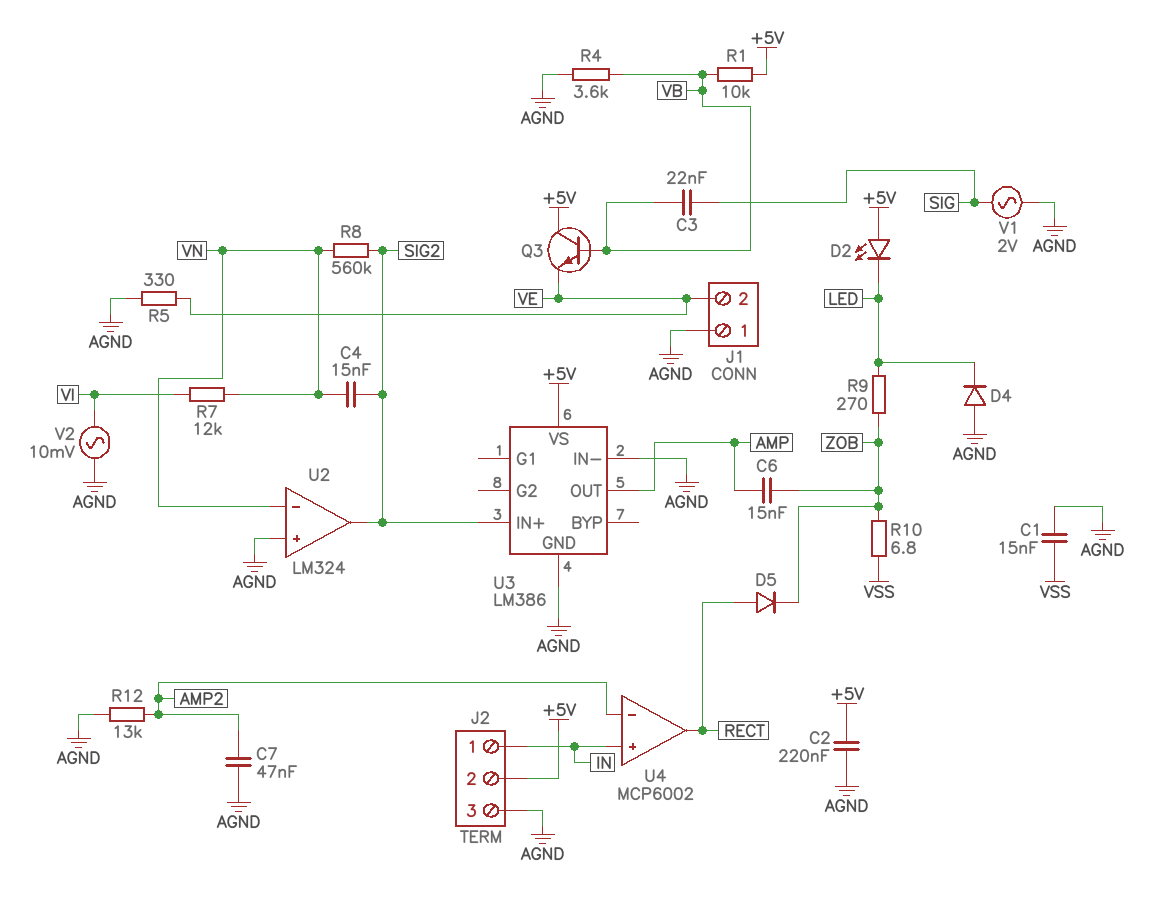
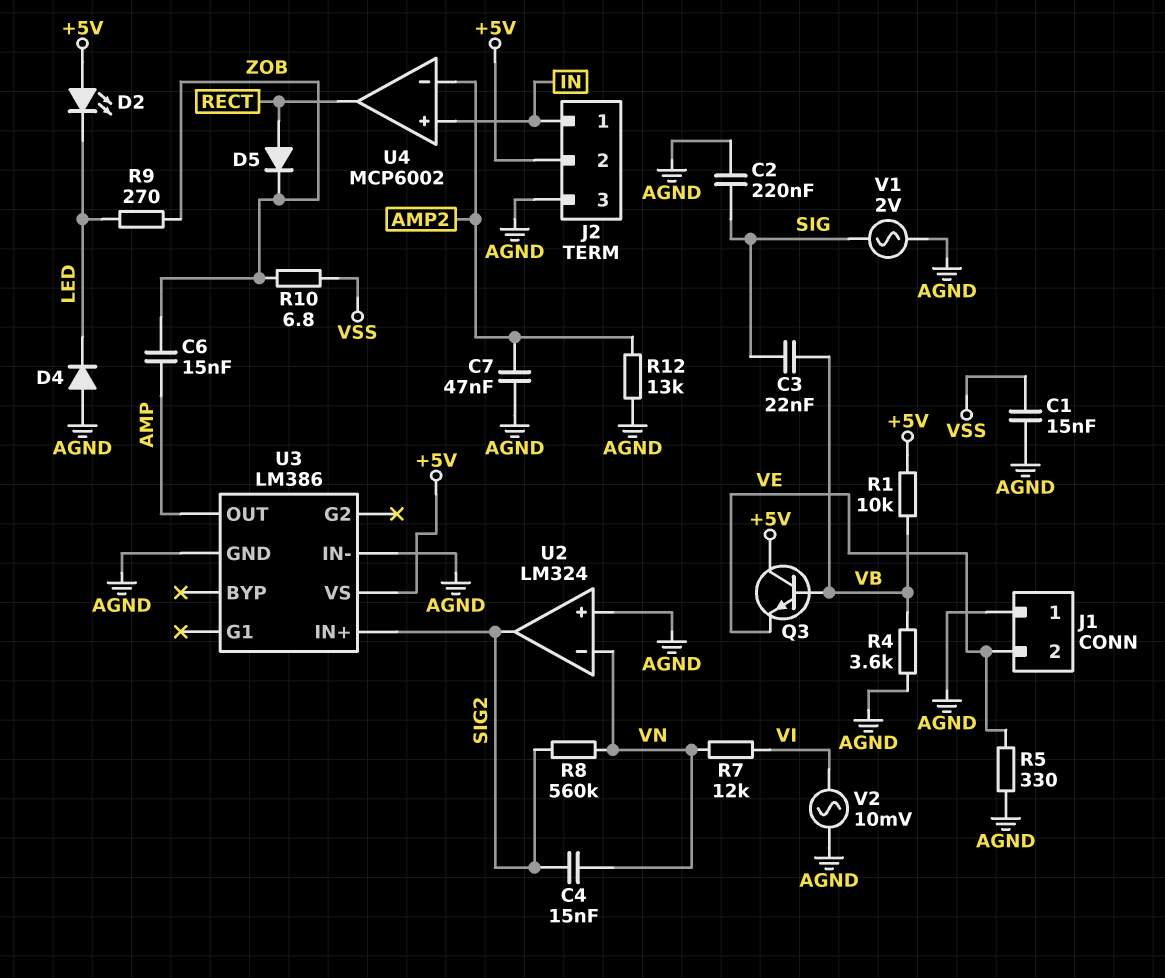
C2: 220nF (+5V, AGND) -> 220nF (AGND, SIG)

